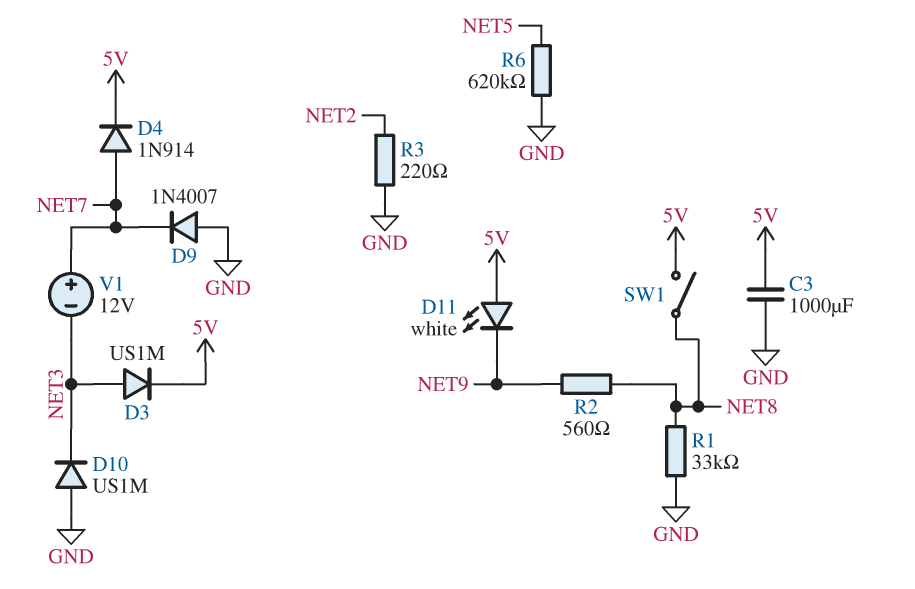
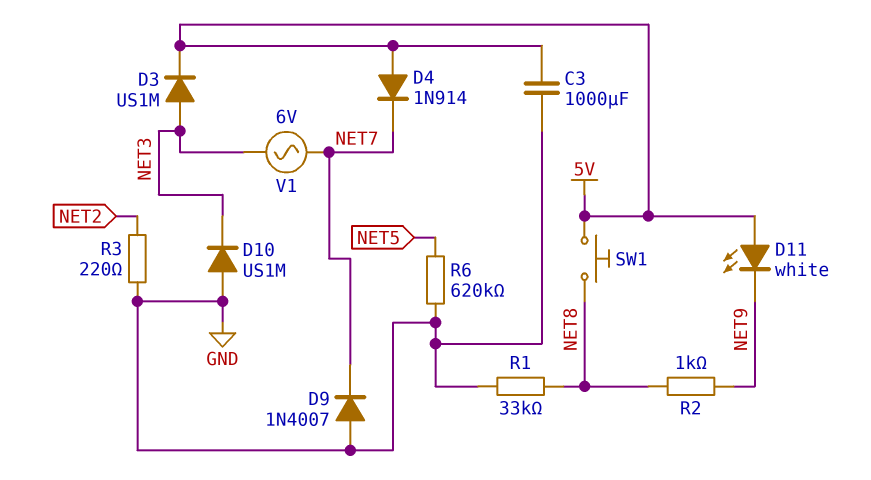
D4: diode 1N914 (A NET7, K 5V) -> diode 1N914 (A 5V, K NET7)
R2: 560 (NET8, NET9) -> 1k (NET8, NET9)
SW1: switch (5V, NET8) -> button (5V, NET8)
V1: 12V (plus NET7, minus NET3) -> AC 6V (NET3, NET7)

